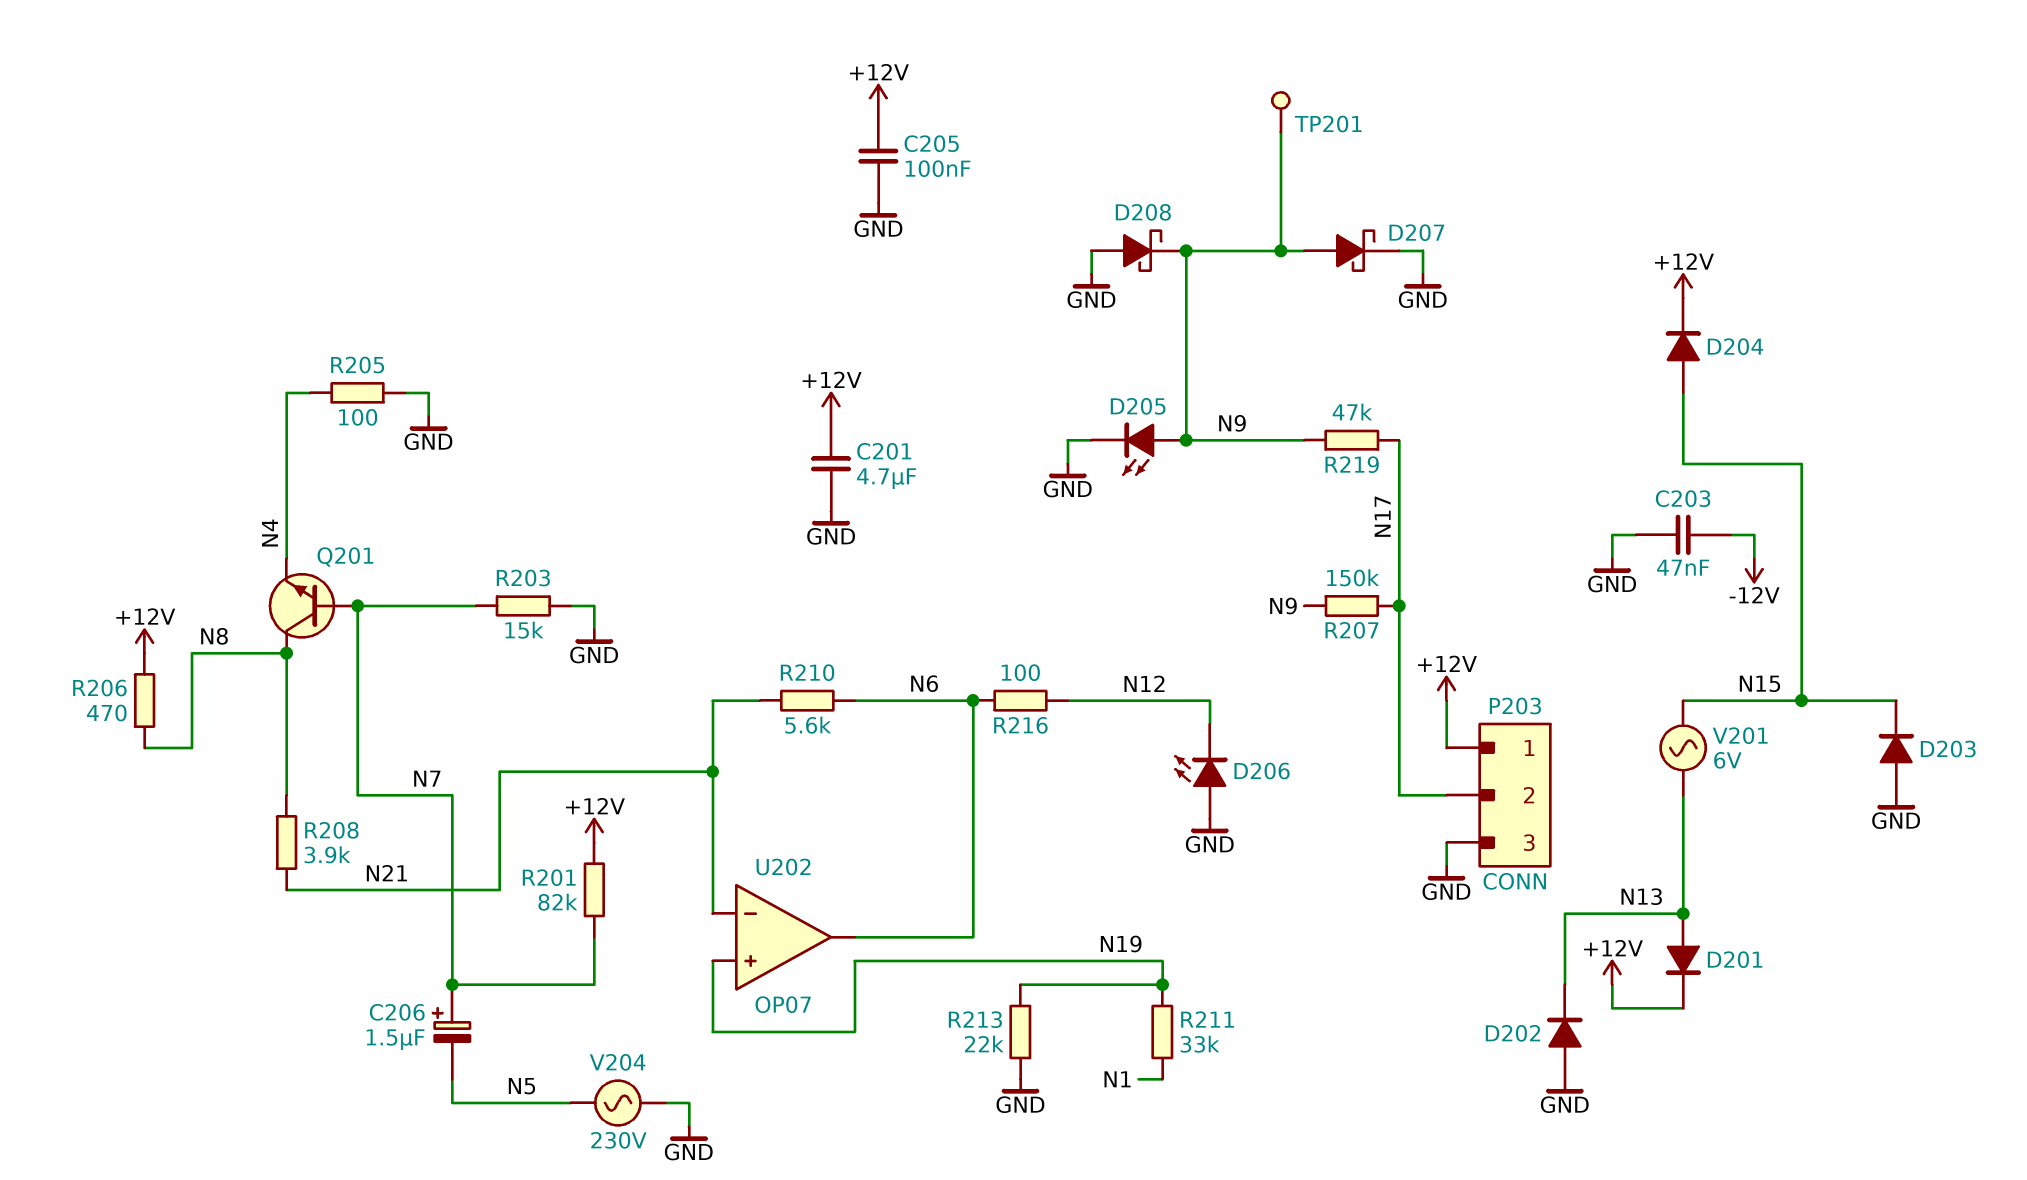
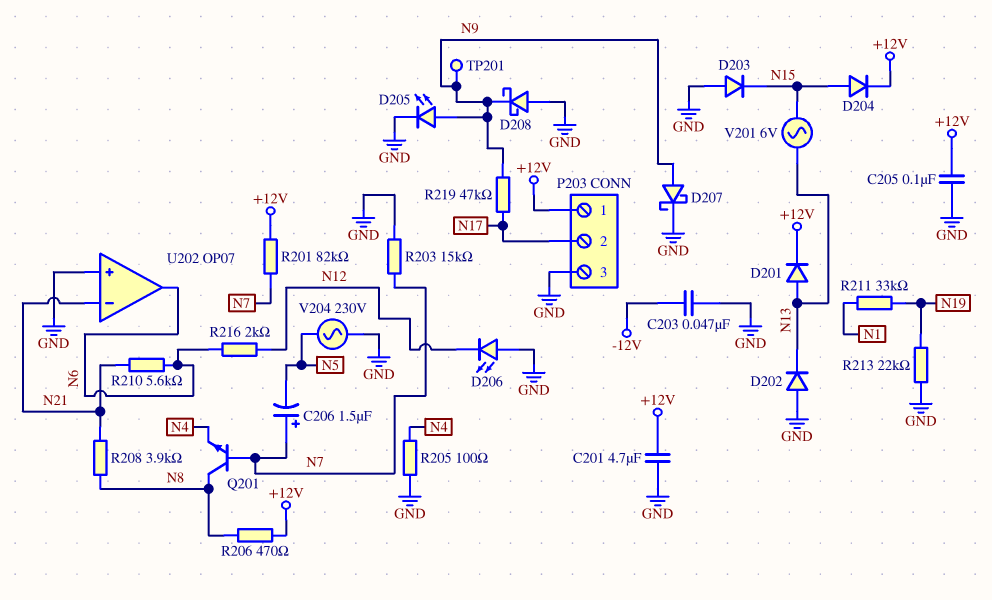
R207: 150k (N9, N17) -> none
R216: 100 (N6, N12) -> 2k (N6, N12)
U202 pin in+: N19 -> GND

